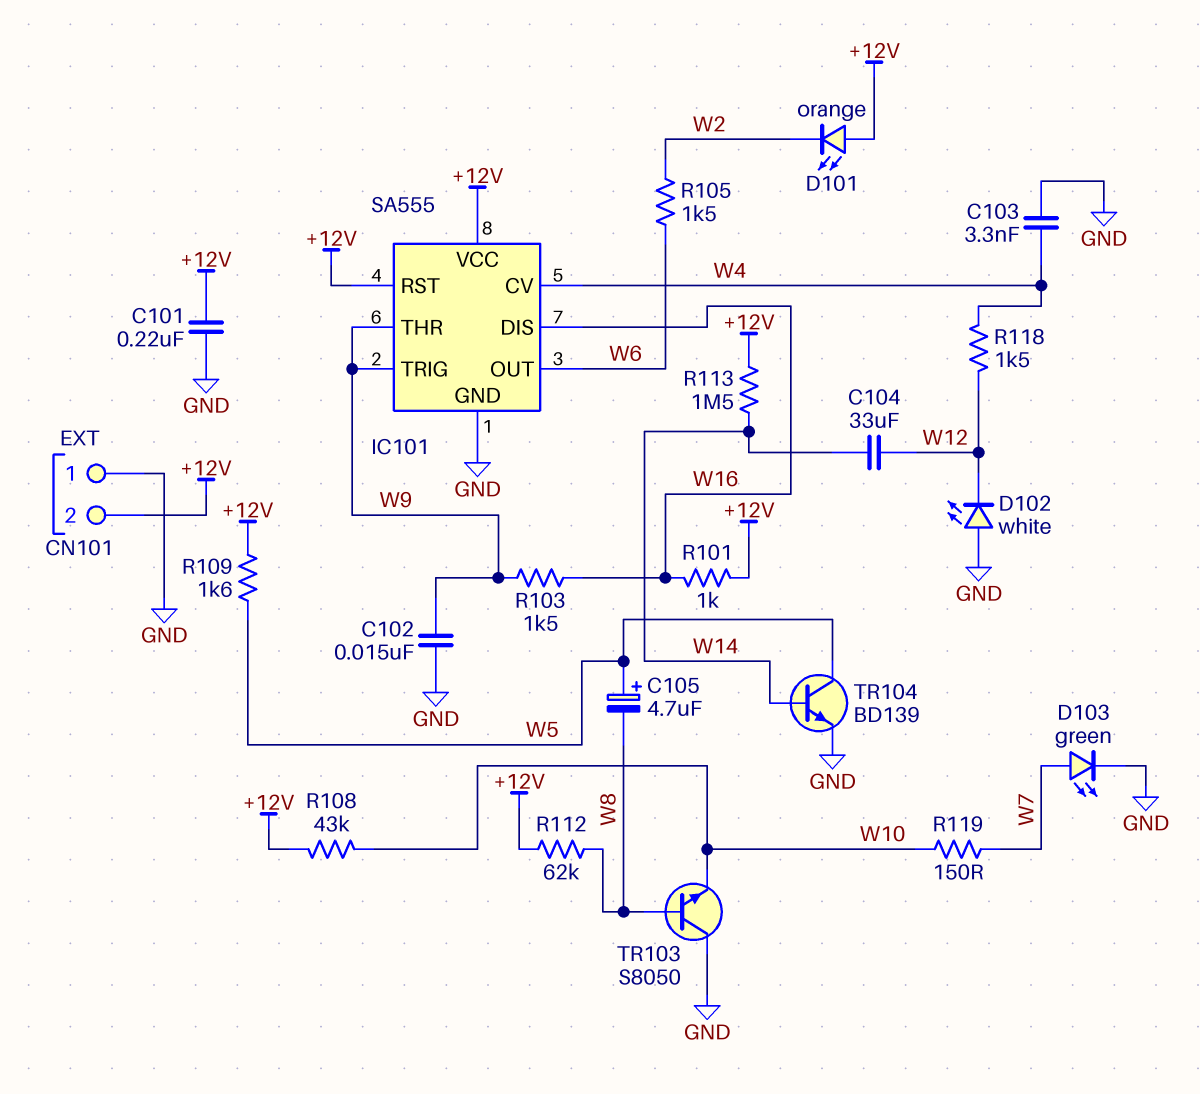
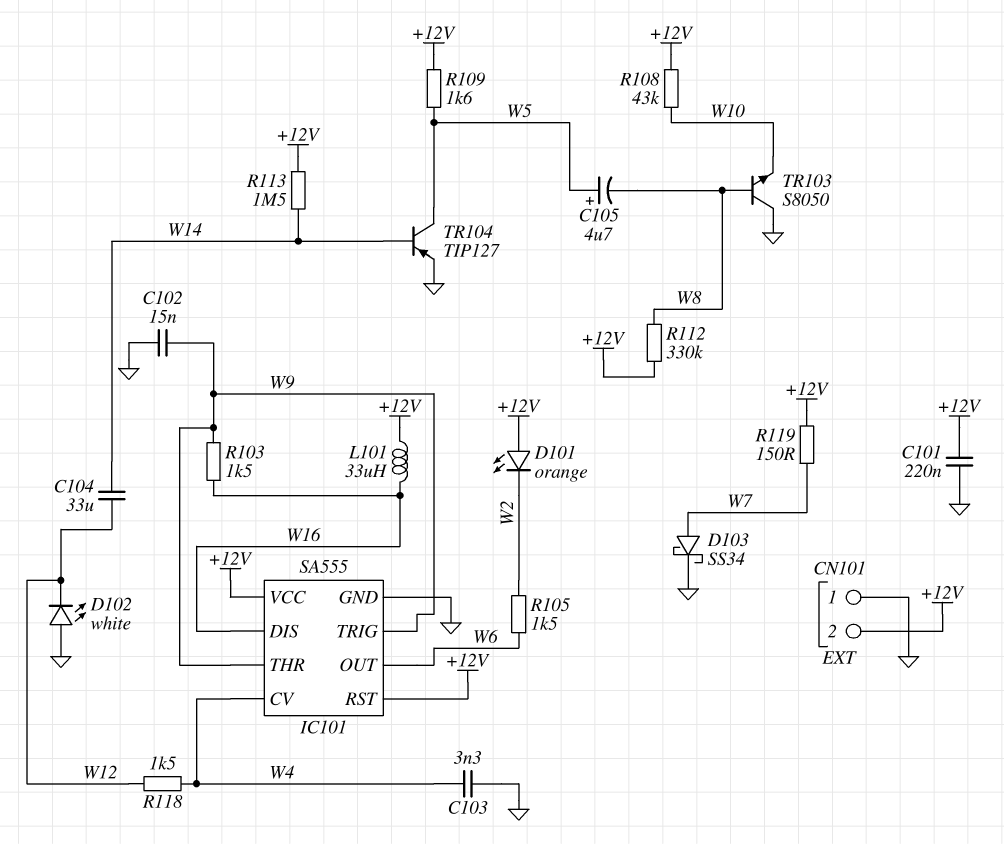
D103: LED green (A W7, K GND) -> schottky SS34 (A W7, K GND)
L101: none -> 33uH (+12V, W16)
R101: 1k (+12V, W16) -> none
R112: 62k (+12V, W8) -> 330k (+12V, W8)
R119: 150 (W7, W10) -> 150 (+12V, W7)
TR104: NPN BD139 (B W14, C W5, E GND) -> PNP TIP127 (B W14, C W5, E GND)

